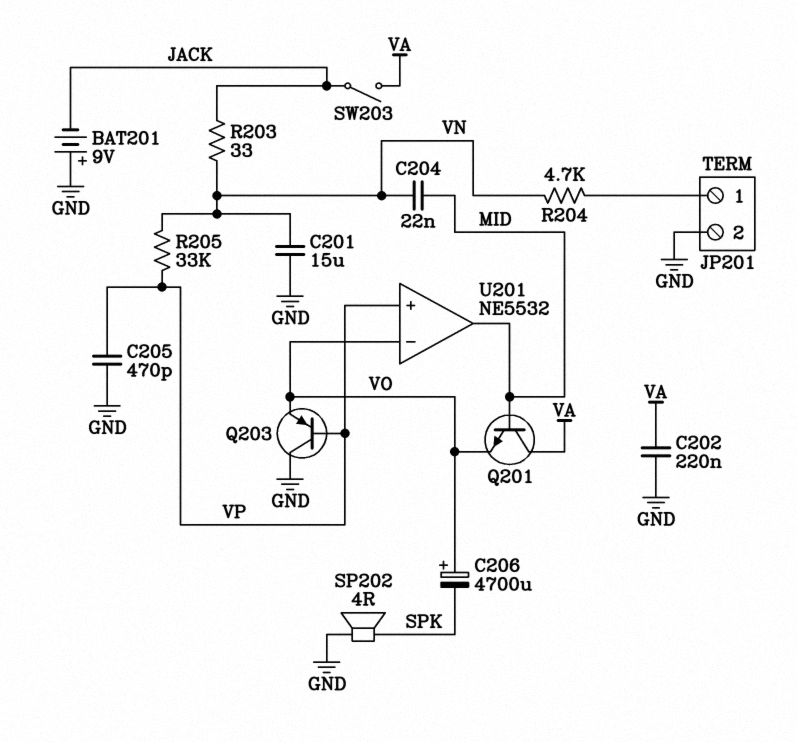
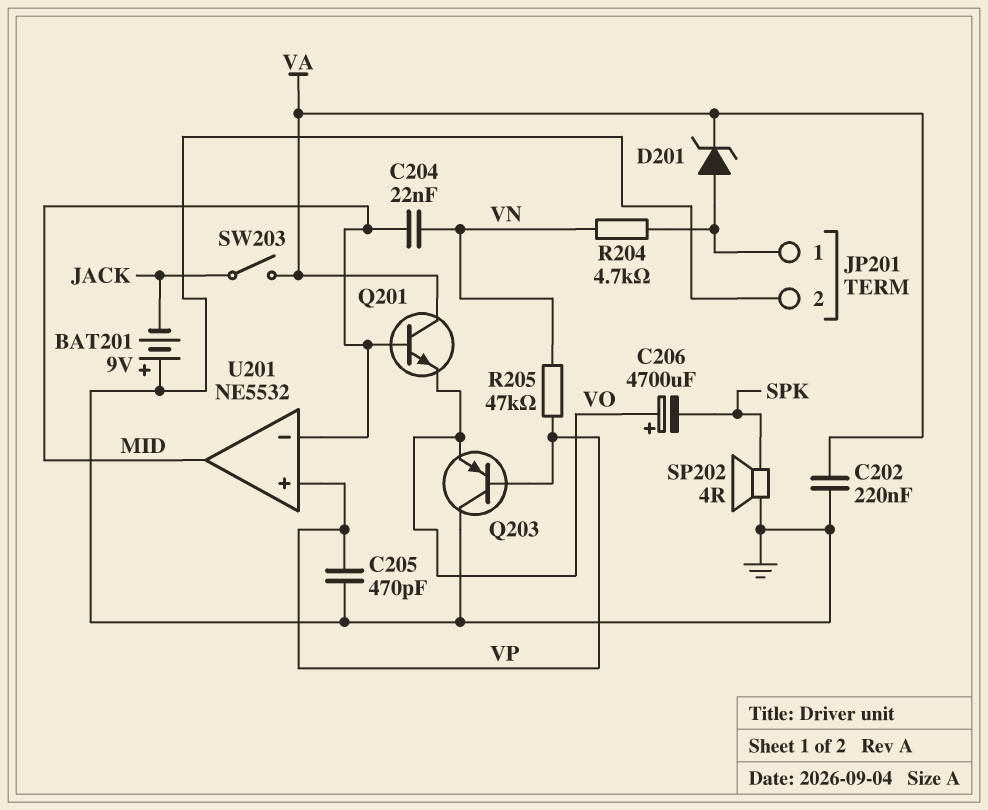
C201: 15uF (GND, VN) -> none
D201: none -> zener (A JP201/1, K VA)
R203: 33 (JACK, VN) -> none
R205: 33k (VN, VP) -> 47k (VN, VP)
U201 pin in-: VO -> MID

